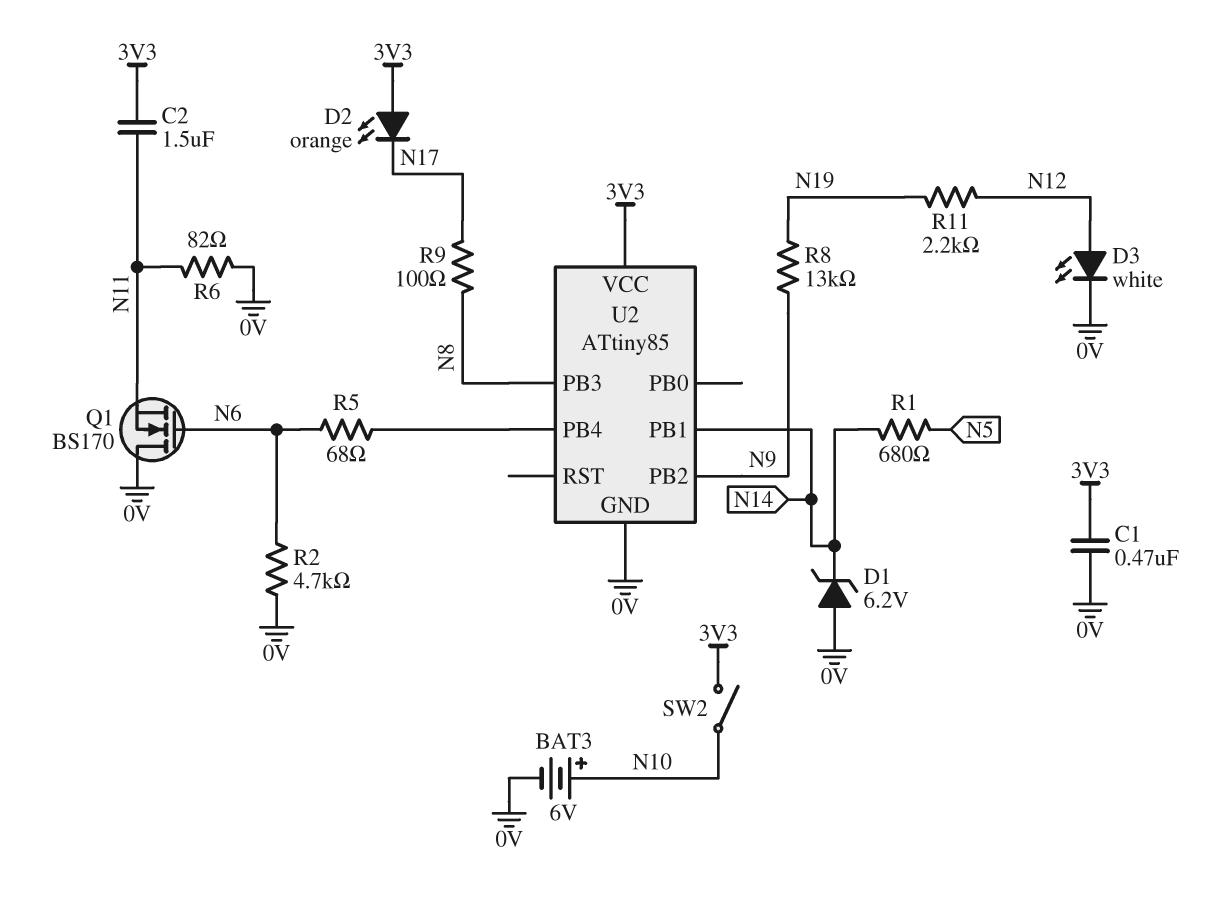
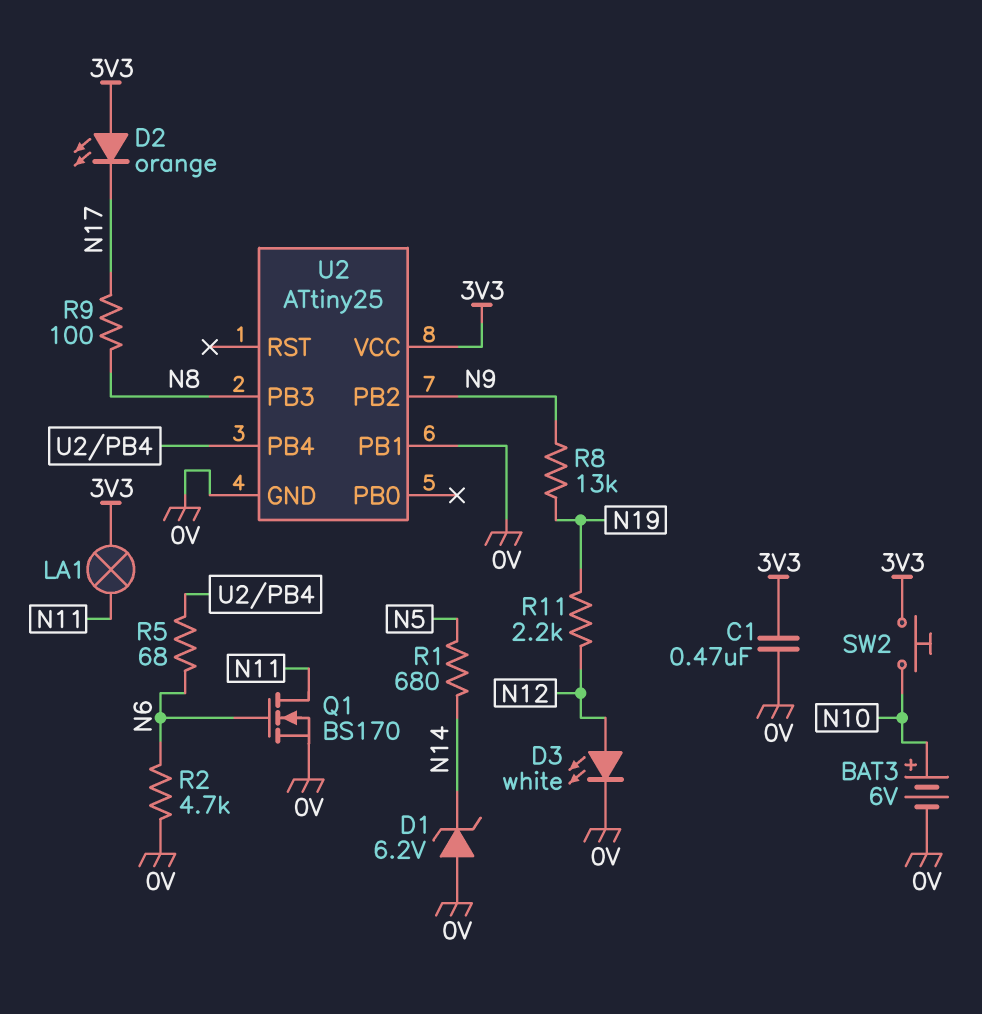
C2: 1.5uF (3V3, N11) -> none
LA1: none -> lamp (3V3, N11)
Q1: NMOS BS170 (G N6, D 0V, S N11) -> NMOS BS170 (G N6, D N11, S 0V)
R6: 82 (0V, N11) -> none
SW2: switch (3V3, N10) -> button (3V3, N10)
U2: ATtiny85 -> ATtiny25
U2 pin PB1: N14 -> 0V

